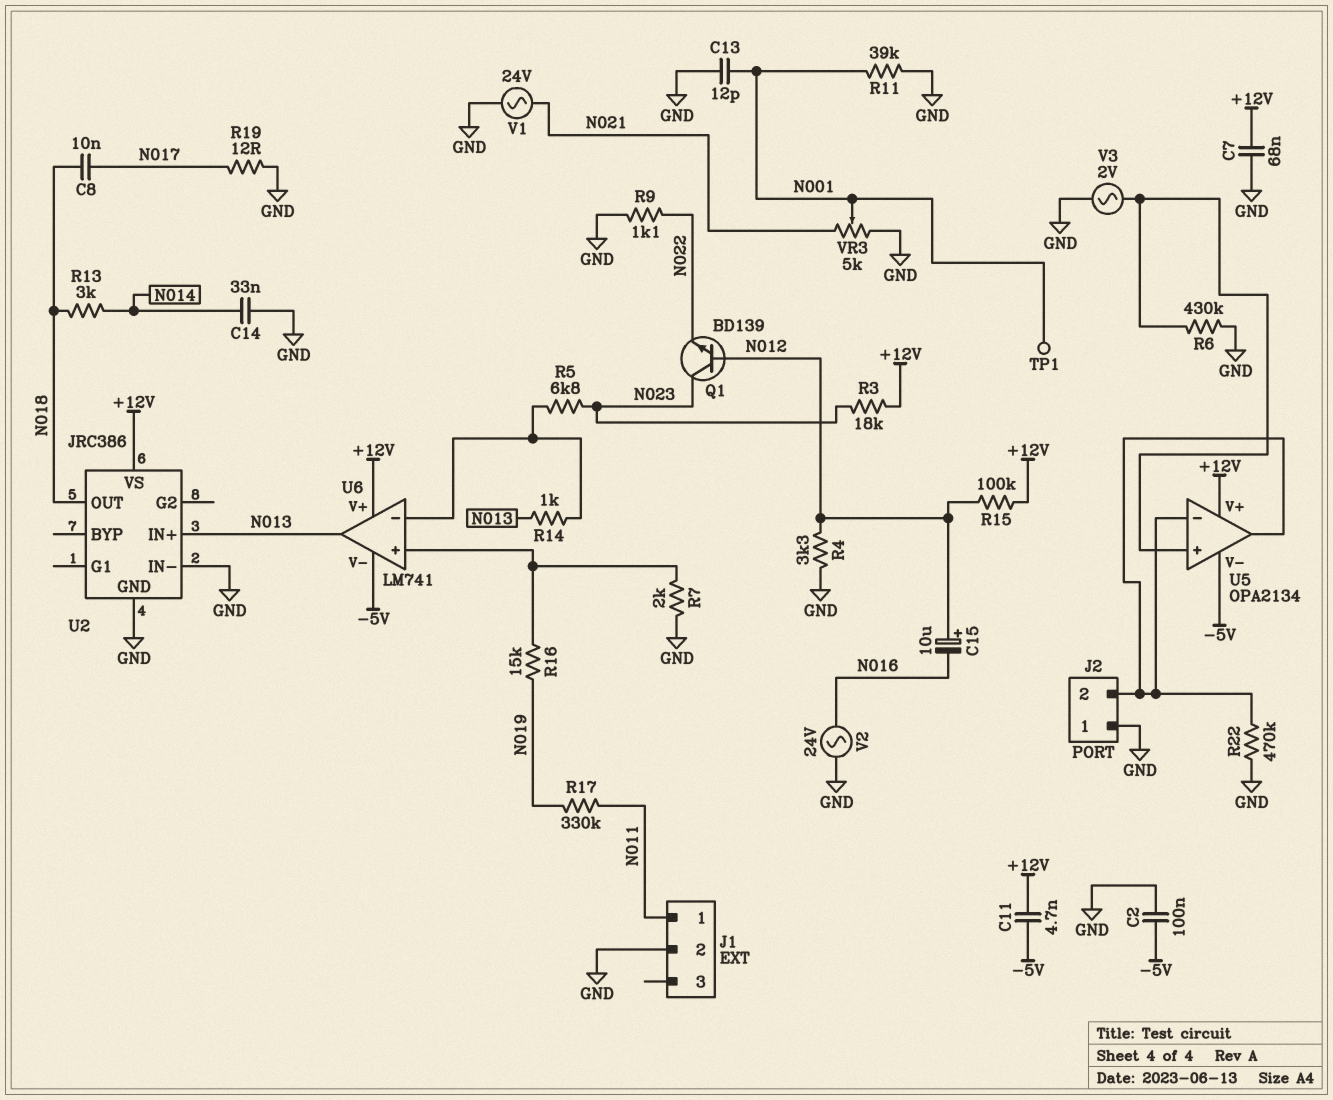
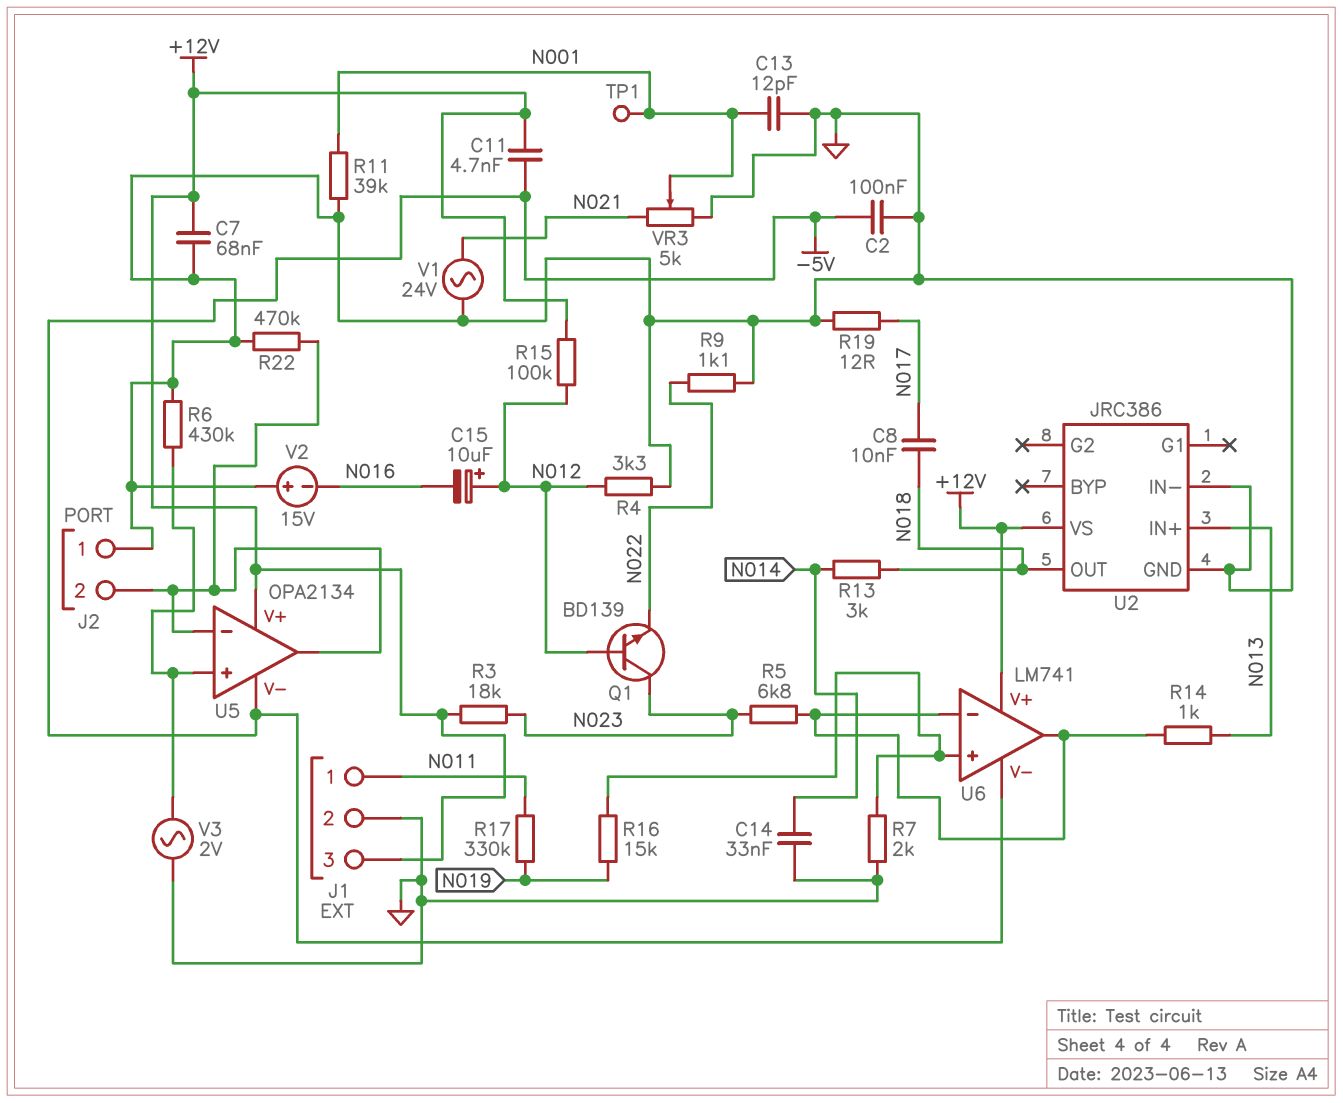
J1 pin 3: none -> +12V
U6 pin out: N013 -> U6/in-
V2: AC 24V (GND, N016) -> 15V (plus GND, minus N016)

